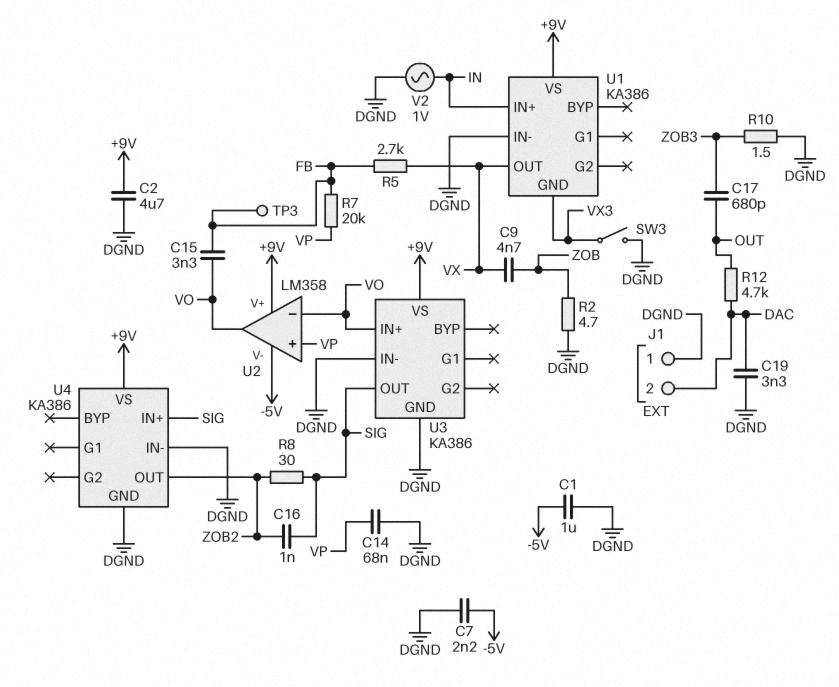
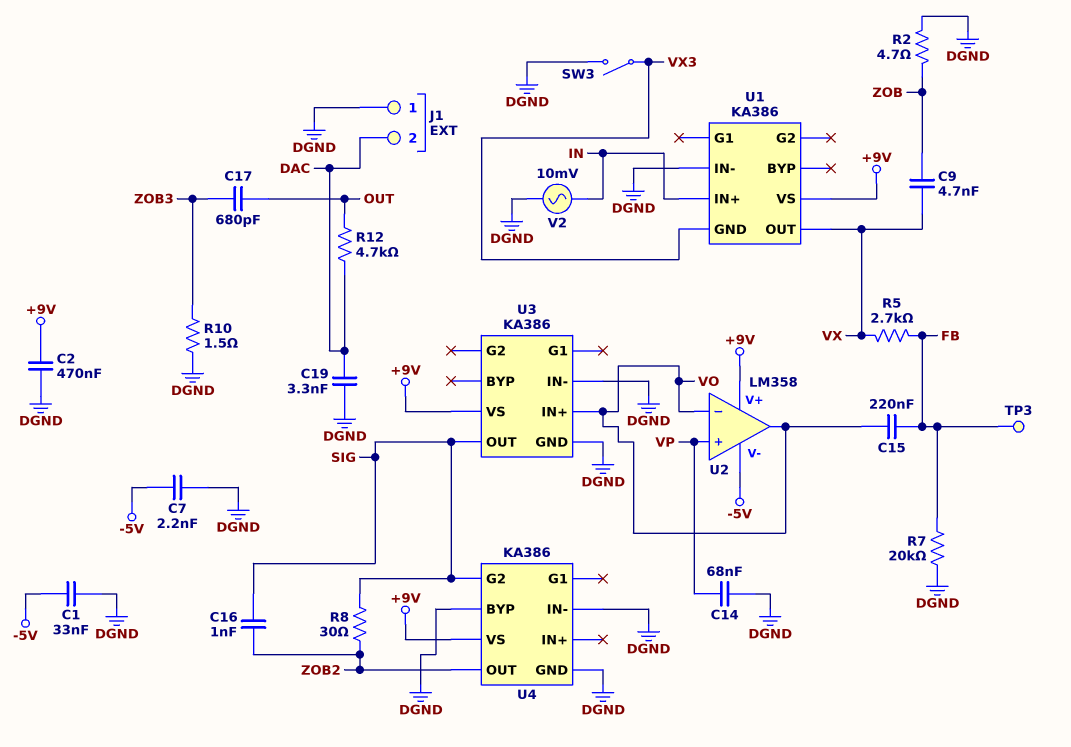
C1: 1uF (-5V, DGND) -> 33nF (-5V, DGND)
C2: 4.7uF (+9V, DGND) -> 470nF (+9V, DGND)
C15: 3.3nF (FB, VO) -> 220nF (FB, VO)
R7: 20k (FB, VP) -> 20k (DGND, FB)
U4 pin BYP: none -> DGND
U4 pin G2: none -> SIG
U4 pin IN+: SIG -> none
V2: AC 1V (DGND, IN) -> AC 10mV (DGND, IN)

